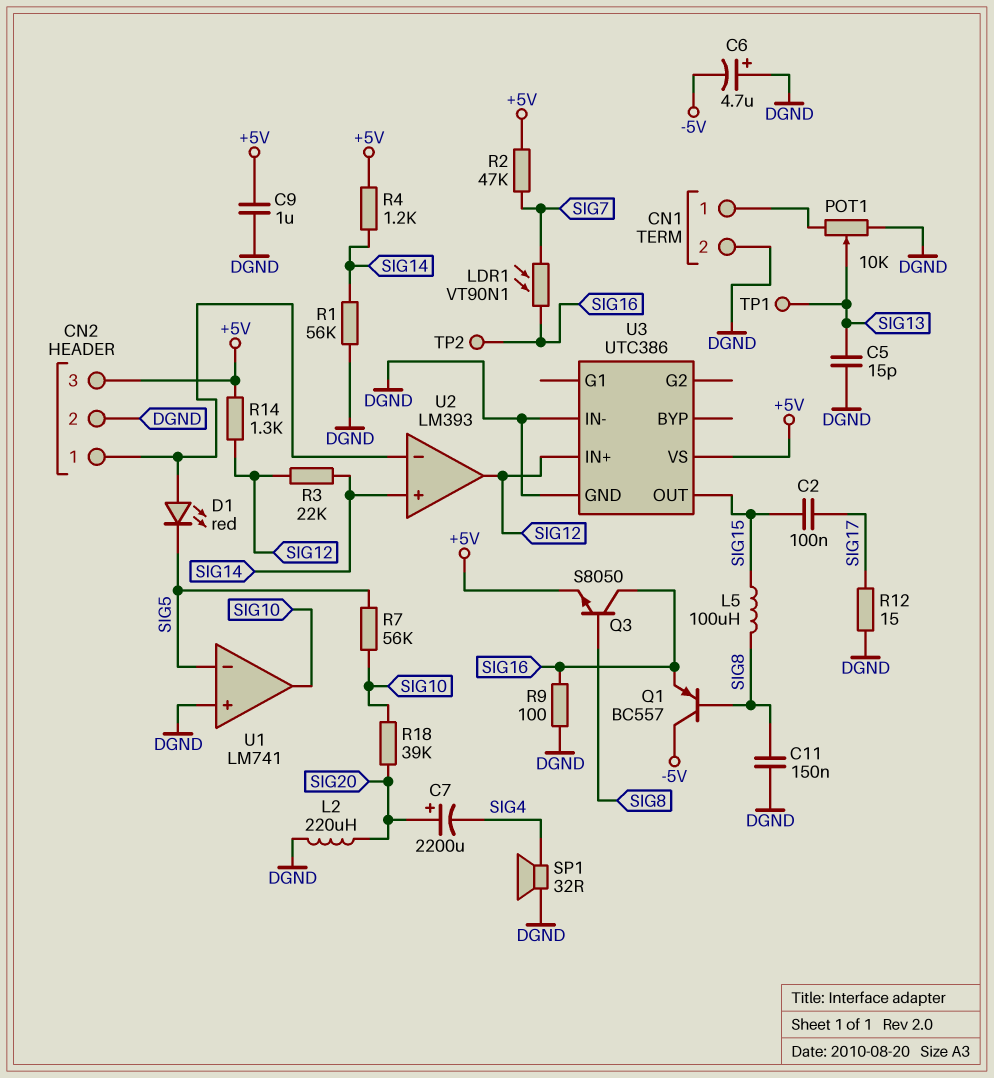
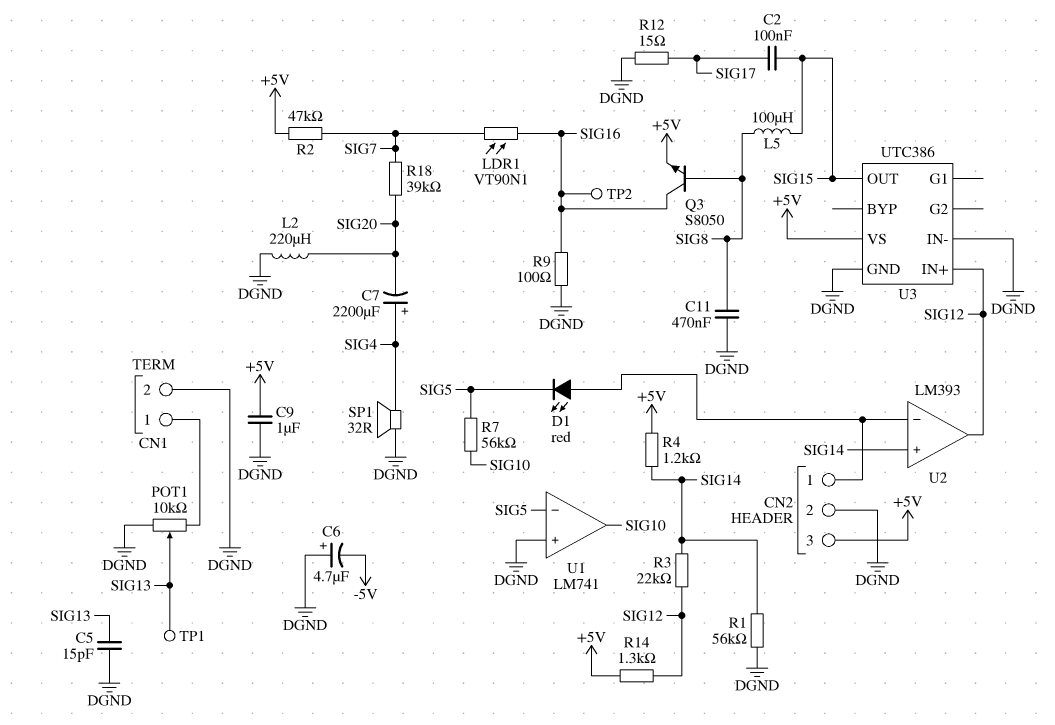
C7: 2200uF (plus SIG20, minus SIG4) -> 2200uF (plus SIG4, minus SIG20)
C11: 150nF (DGND, SIG8) -> 470nF (DGND, SIG8)
Q1: PNP BC557 (B SIG8, C -5V, E SIG16) -> none
R18: 39k (SIG10, SIG20) -> 39k (SIG7, SIG20)

